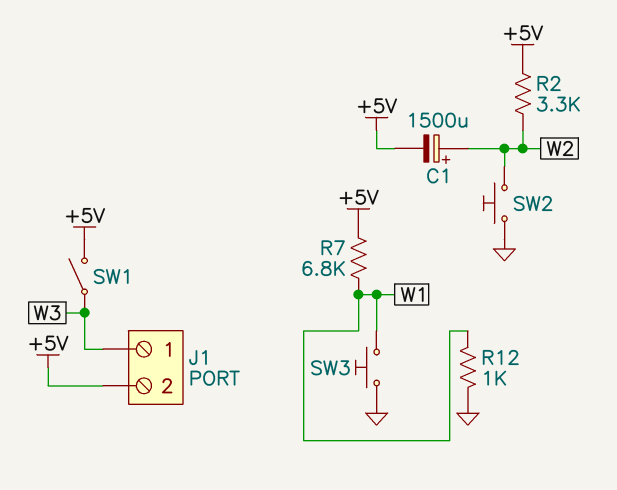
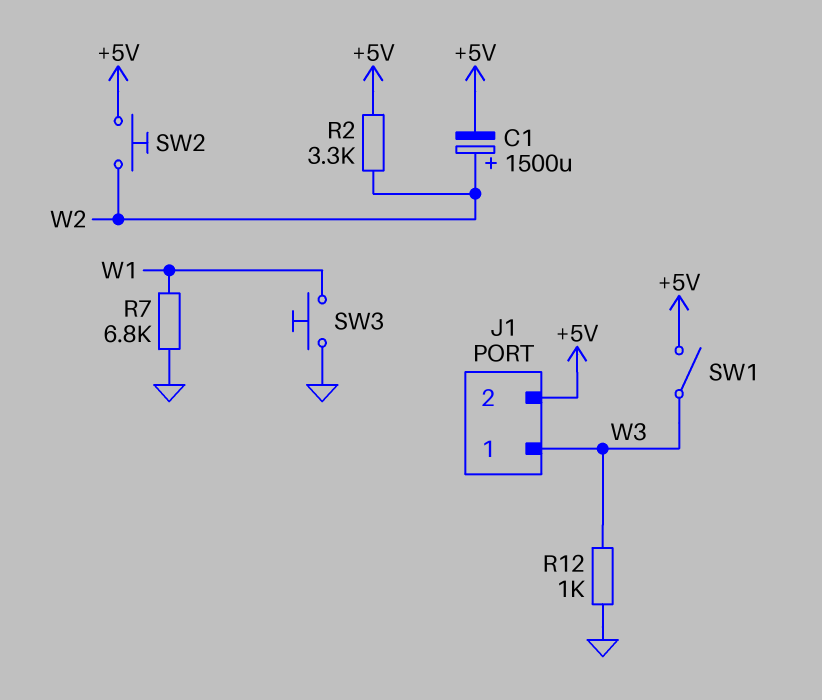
R7: 6.8k (+5V, W1) -> 6.8k (GND, W1)
R12: 1k (GND, W1) -> 1k (GND, W3)
SW2: button (GND, W2) -> button (+5V, W2)

